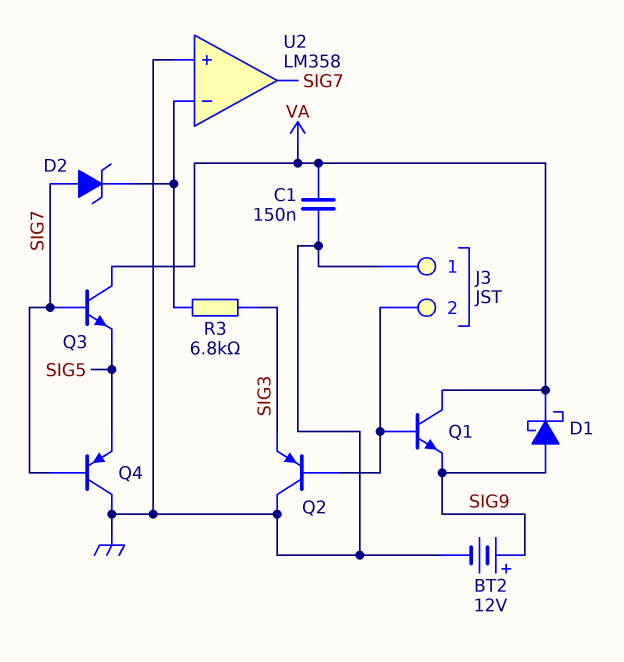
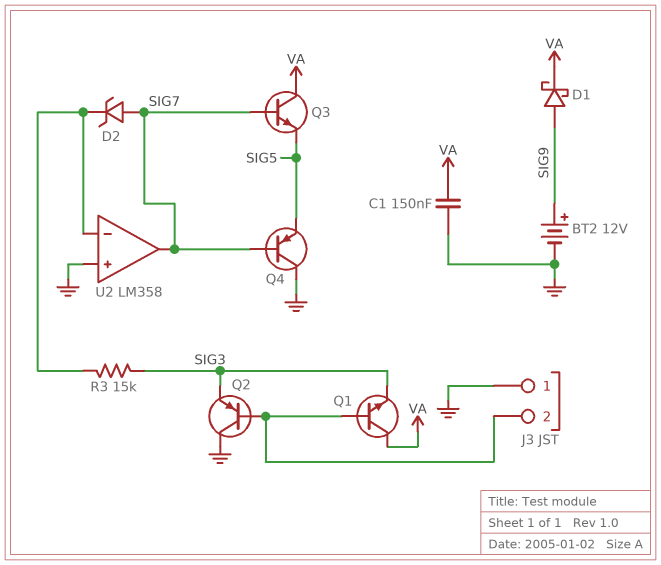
Q1: NPN (B J3/2, C VA, E SIG9) -> NPN (B J3/2, C VA, E SIG3)
R3: 6.8k (SIG3, U2/in-) -> 15k (SIG3, U2/in-)

